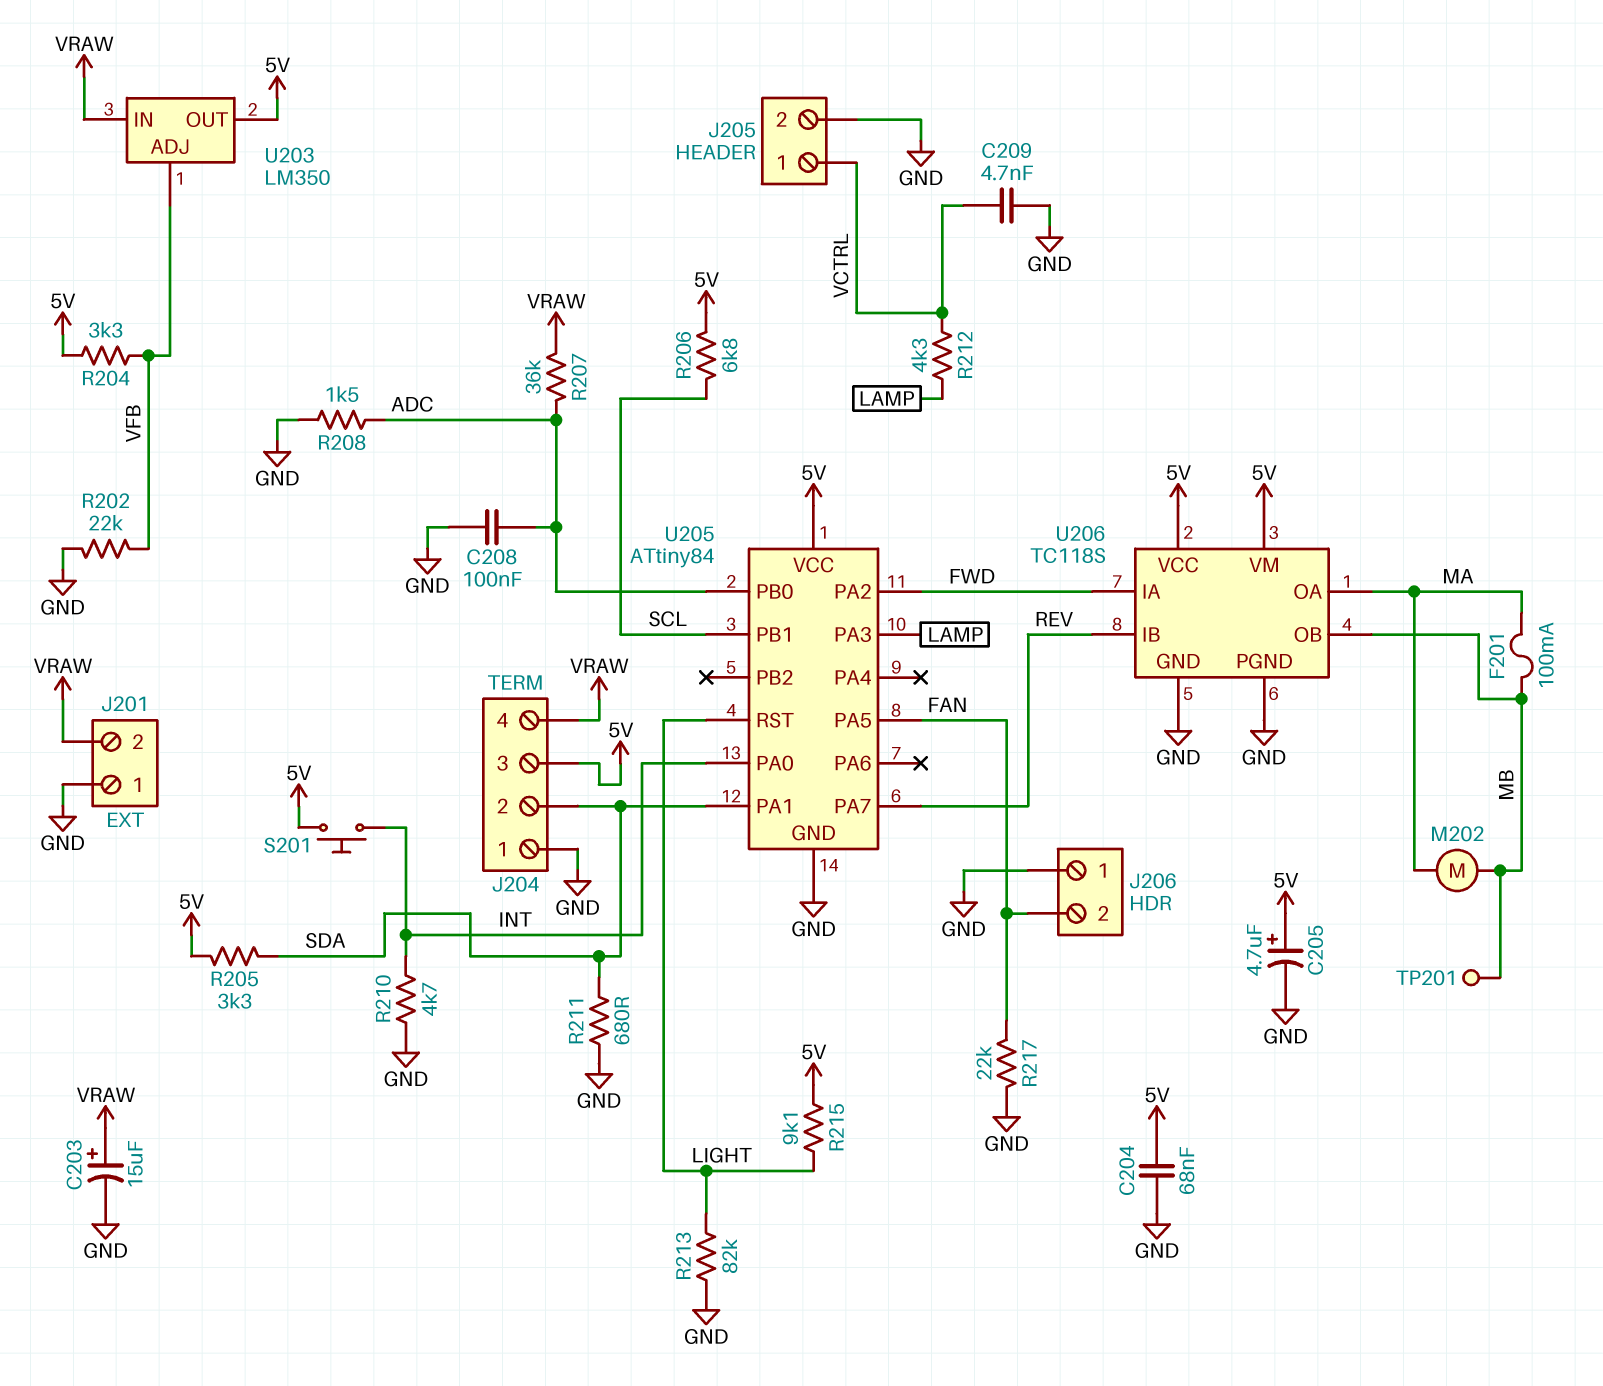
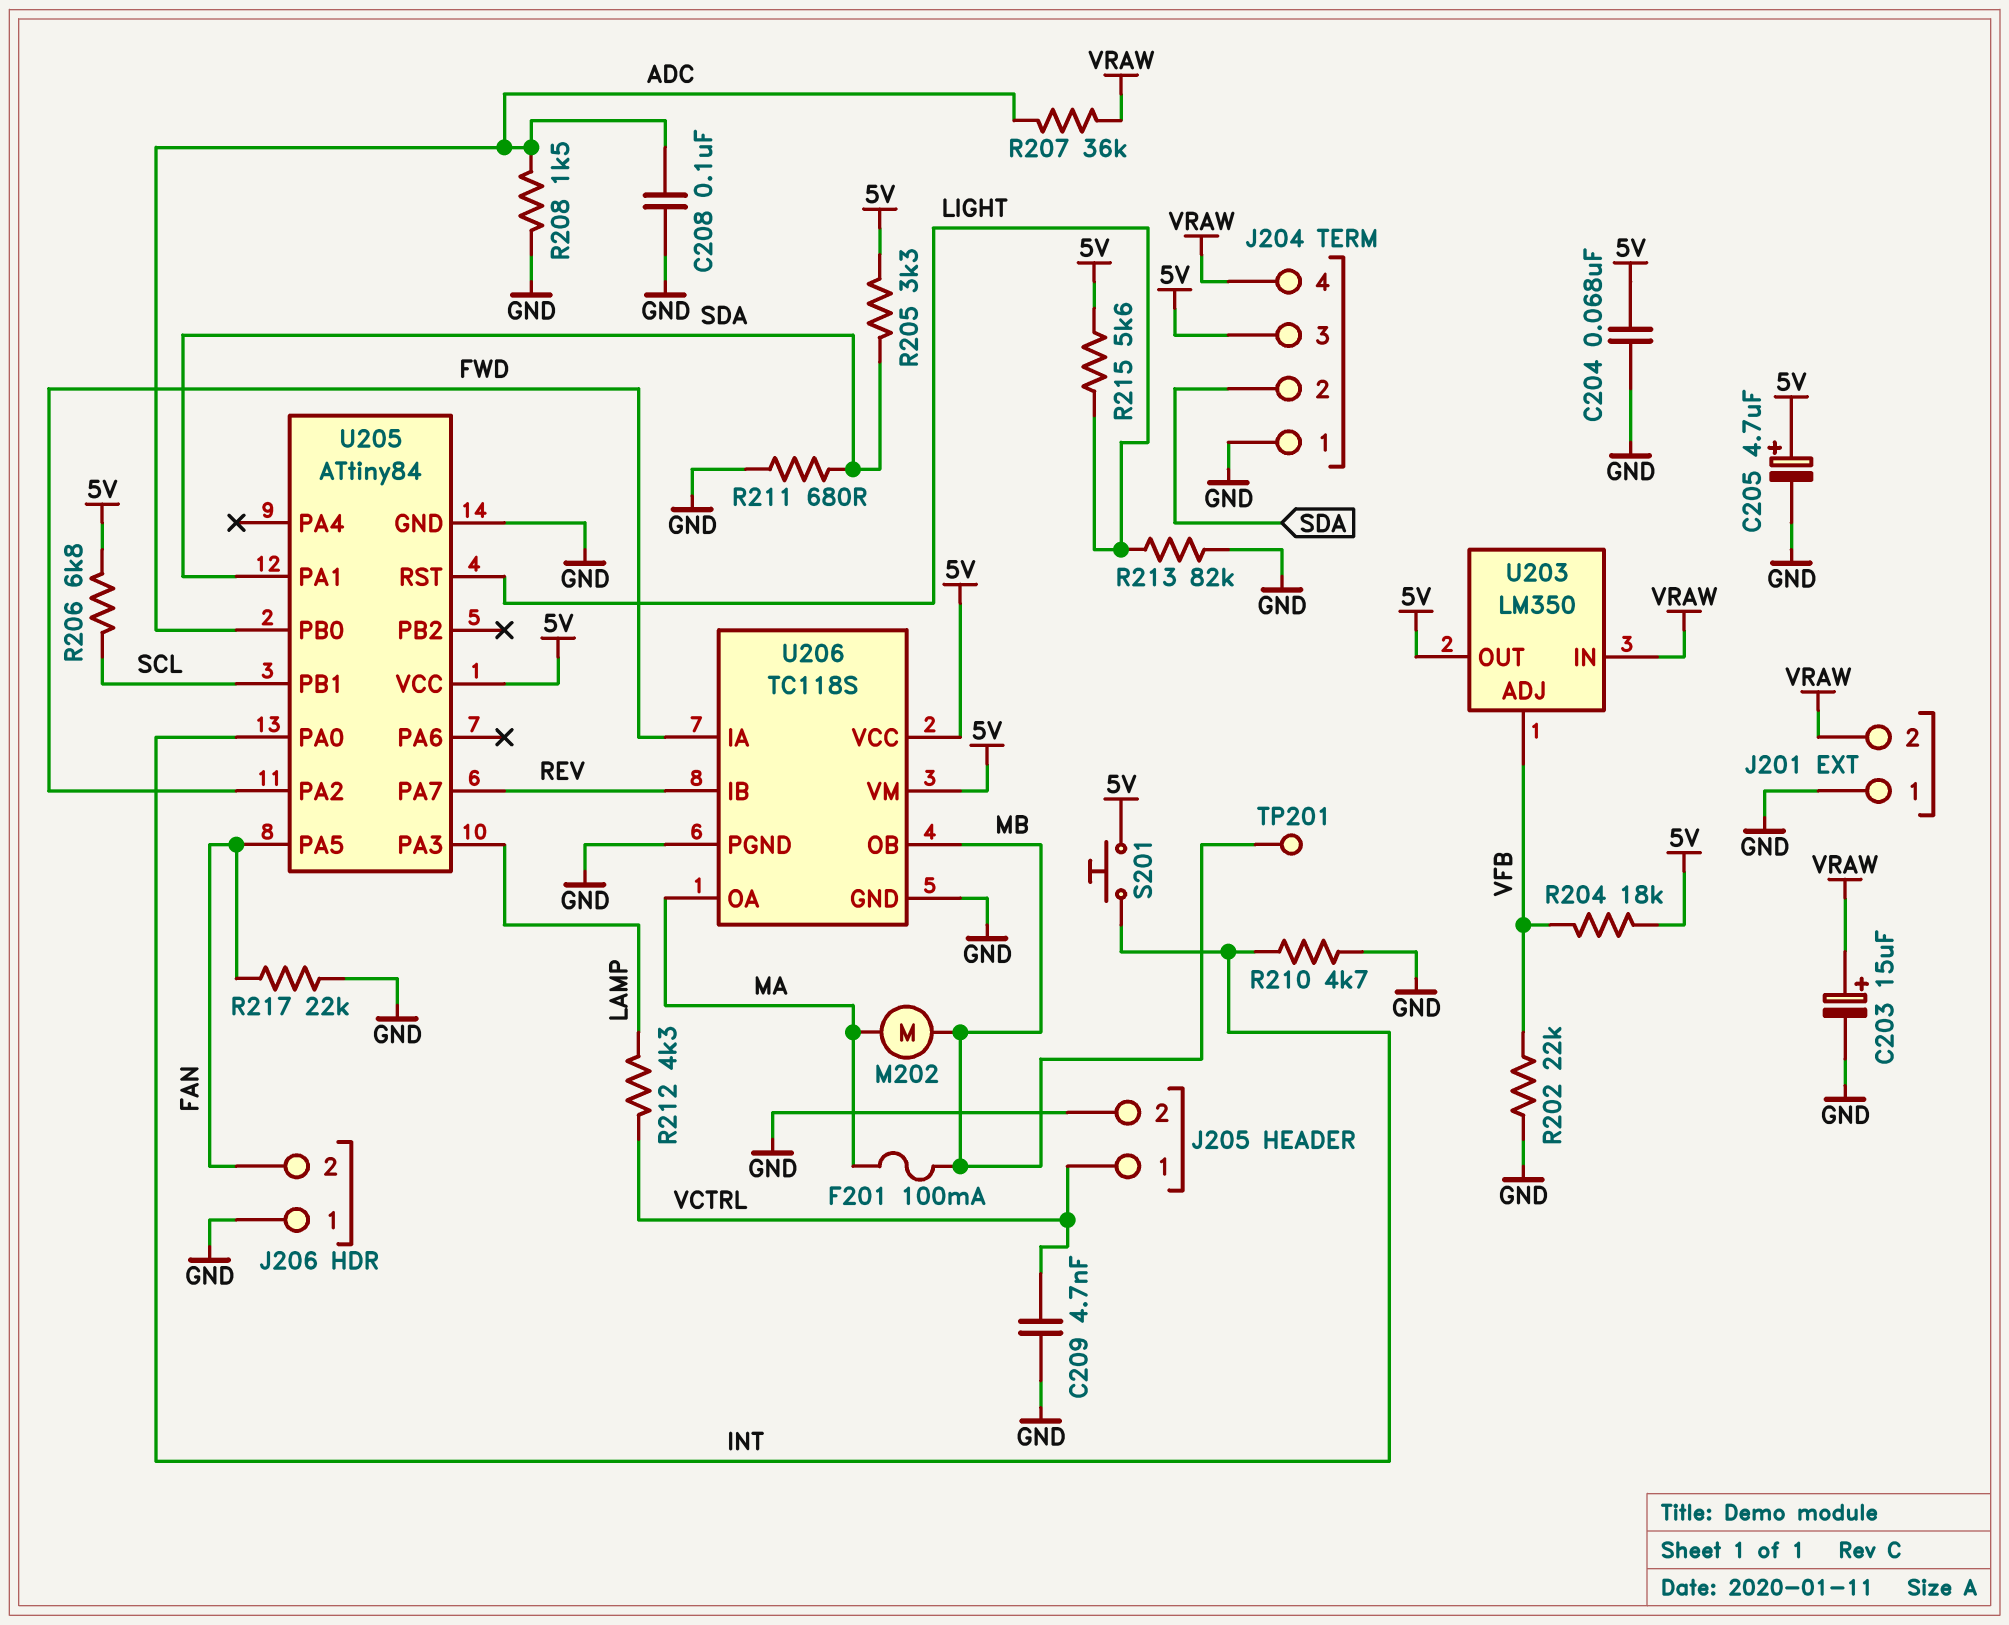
R204: 3.3k (5V, VFB) -> 18k (5V, VFB)
R215: 9.1k (5V, LIGHT) -> 5.6k (5V, LIGHT)

